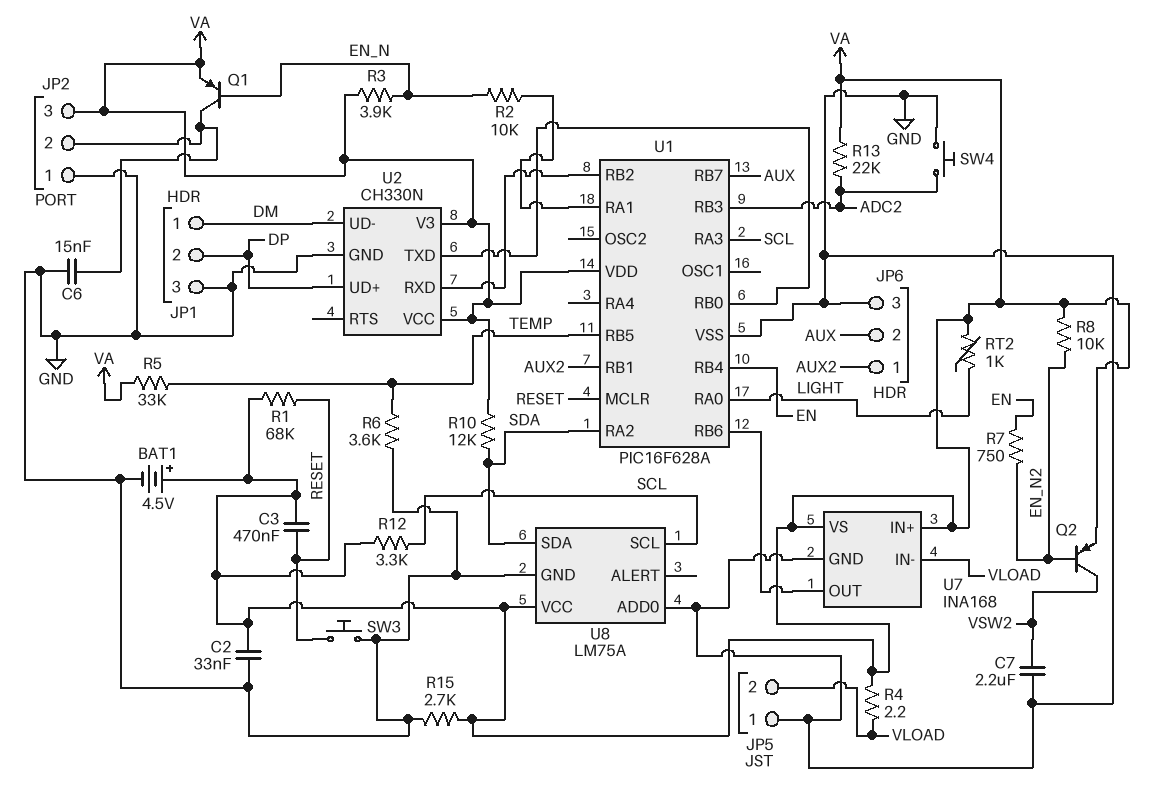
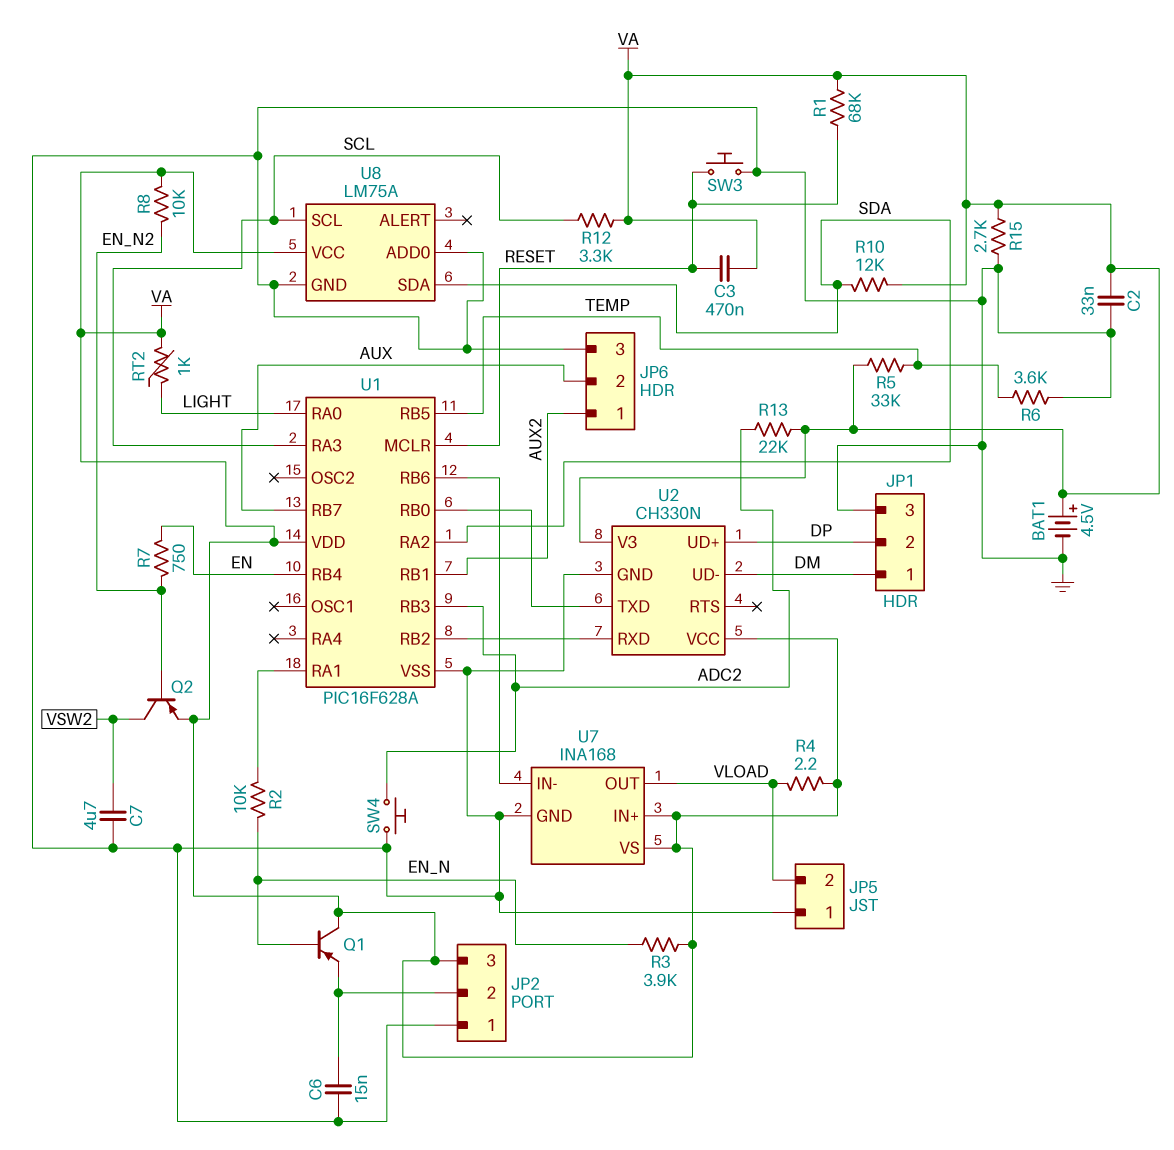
C7: 2.2uF (GND, VSW2) -> 4.7uF (GND, VSW2)
Q1: PNP (B EN_N, C JP2/2, E VA) -> PNP (B EN_N, C VA, E JP2/2)
U7 pin IN-: VLOAD -> U1/RB6
U7 pin OUT: U1/RB6 -> VLOAD

